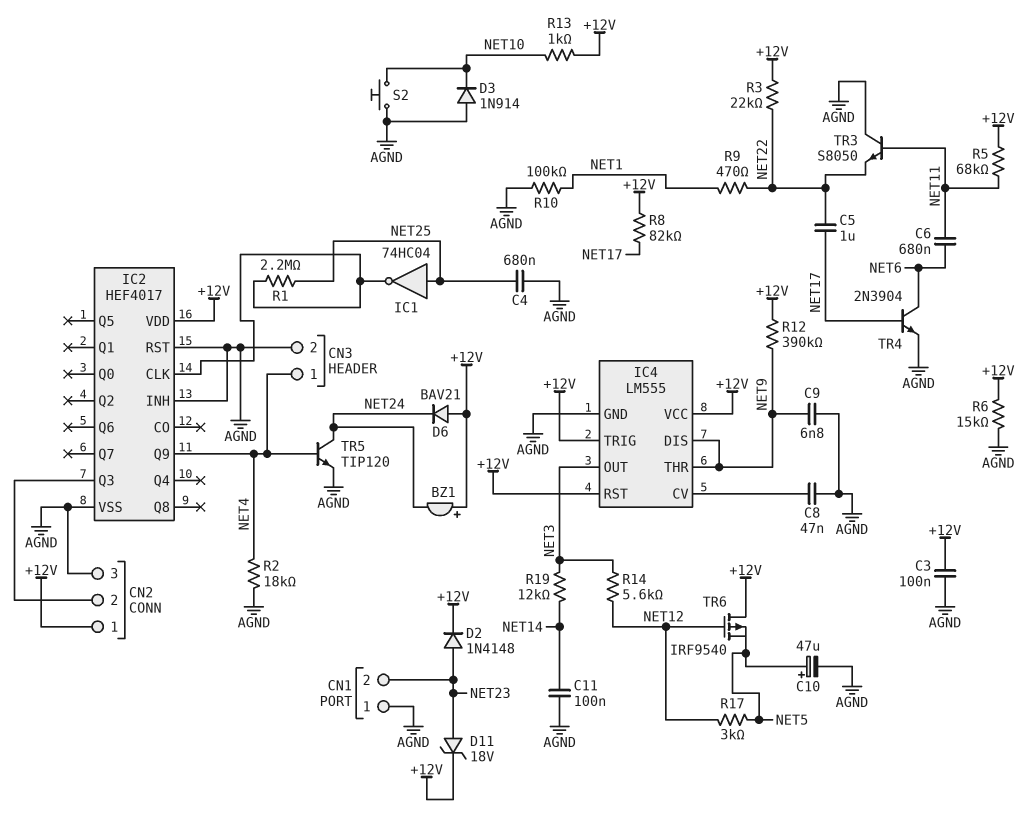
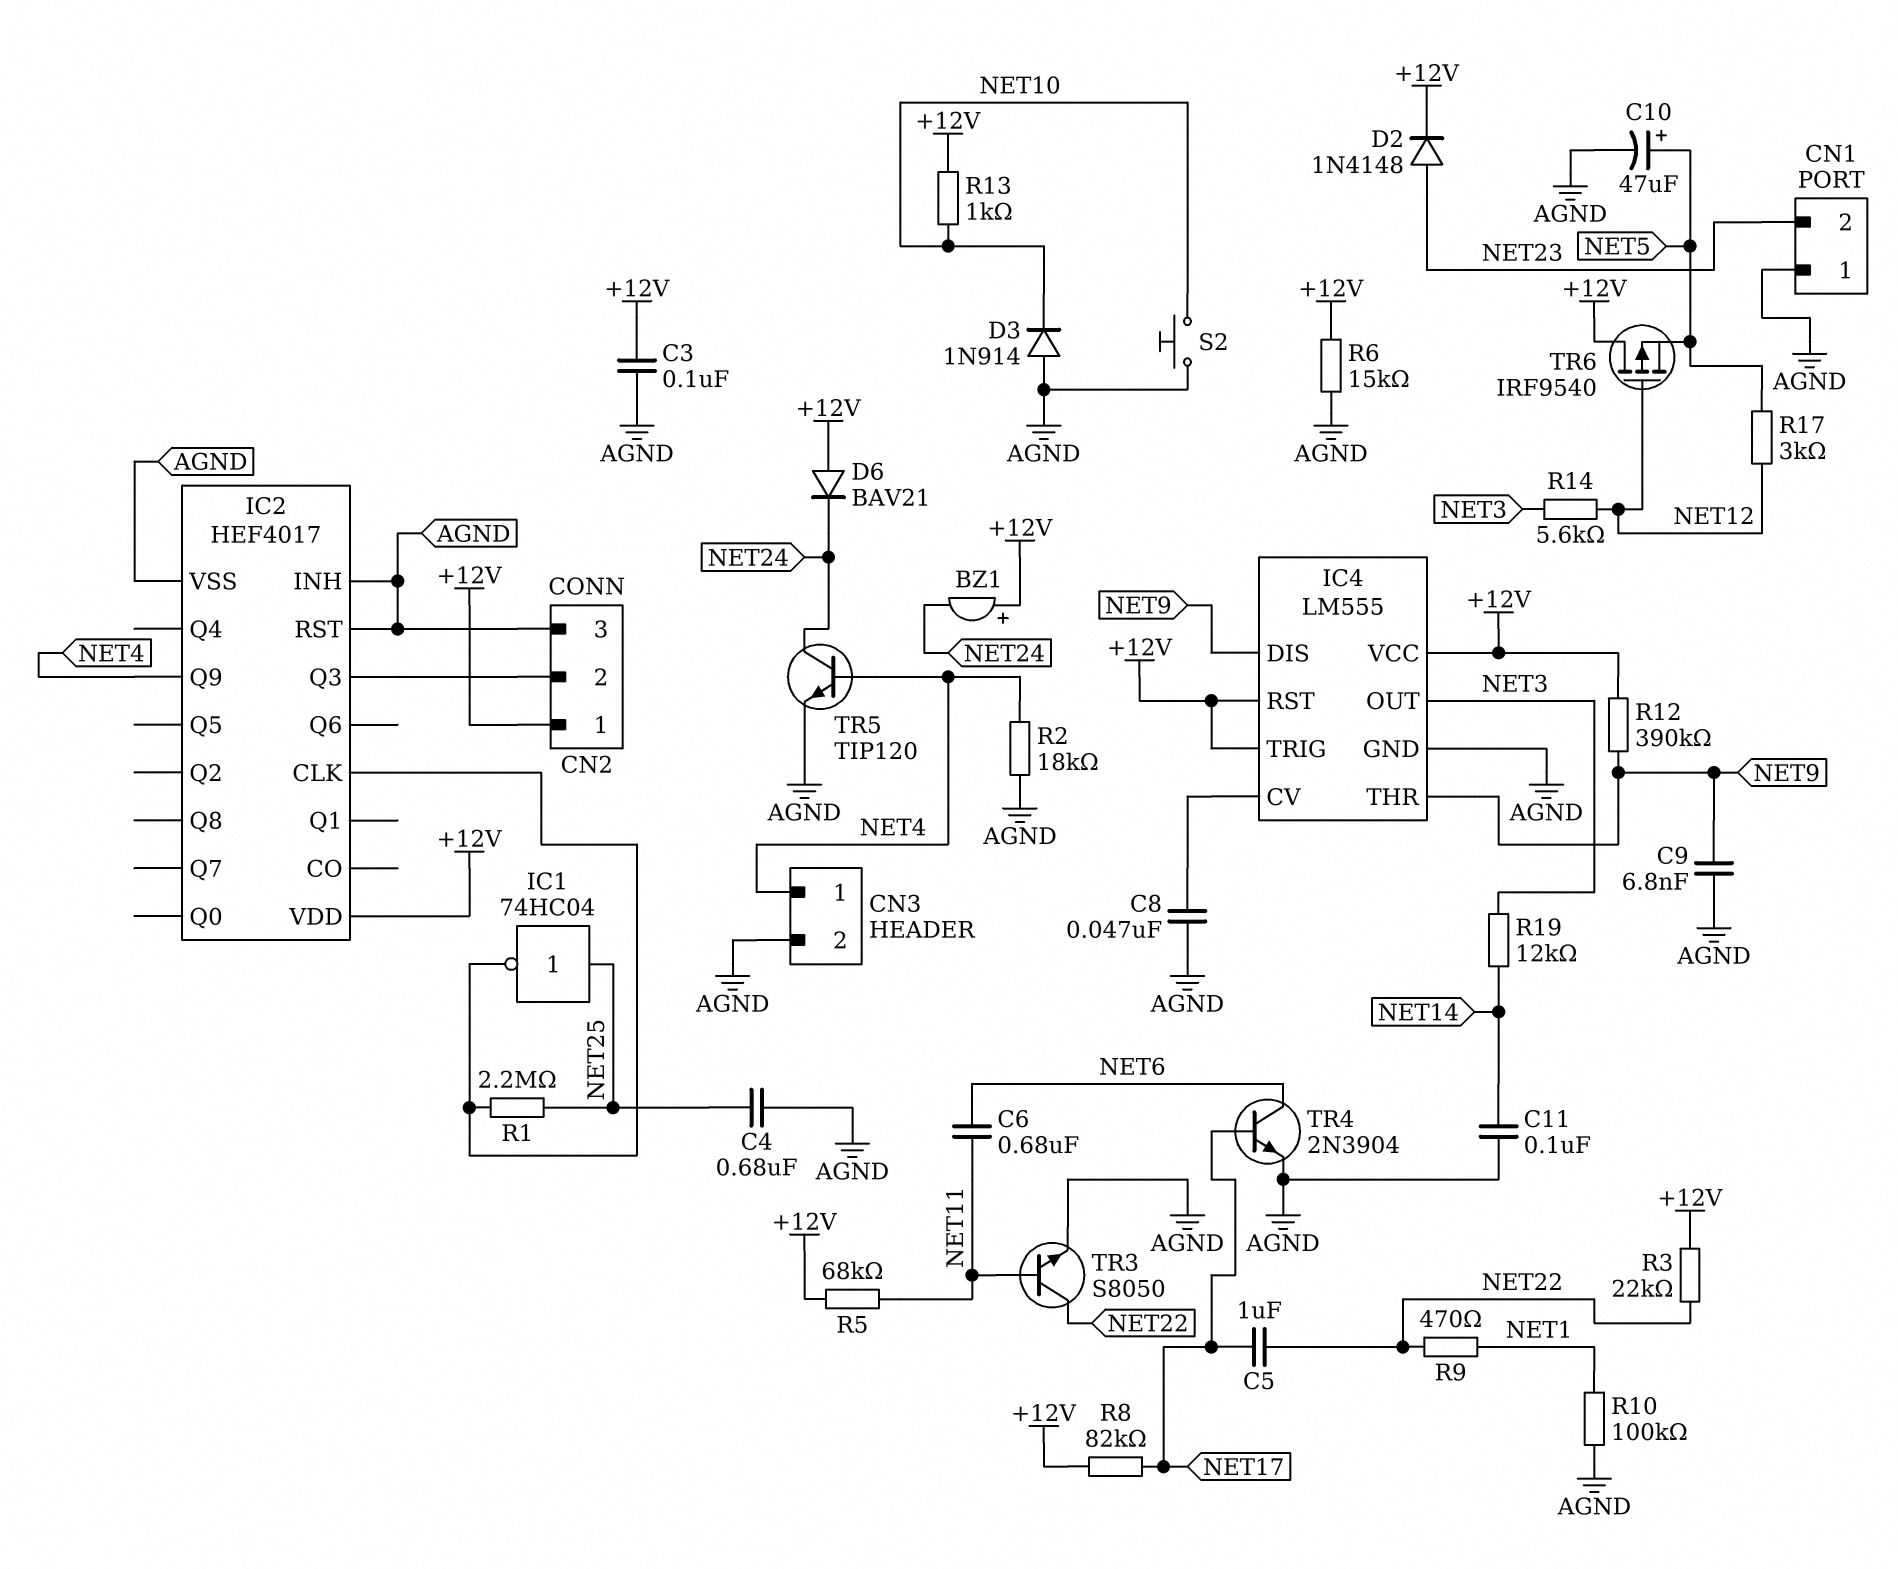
D11: zener 18V (A NET23, K +12V) -> none
TR3: NPN S8050 (B NET11, C AGND, E NET22) -> NPN S8050 (B NET11, C NET22, E AGND)

